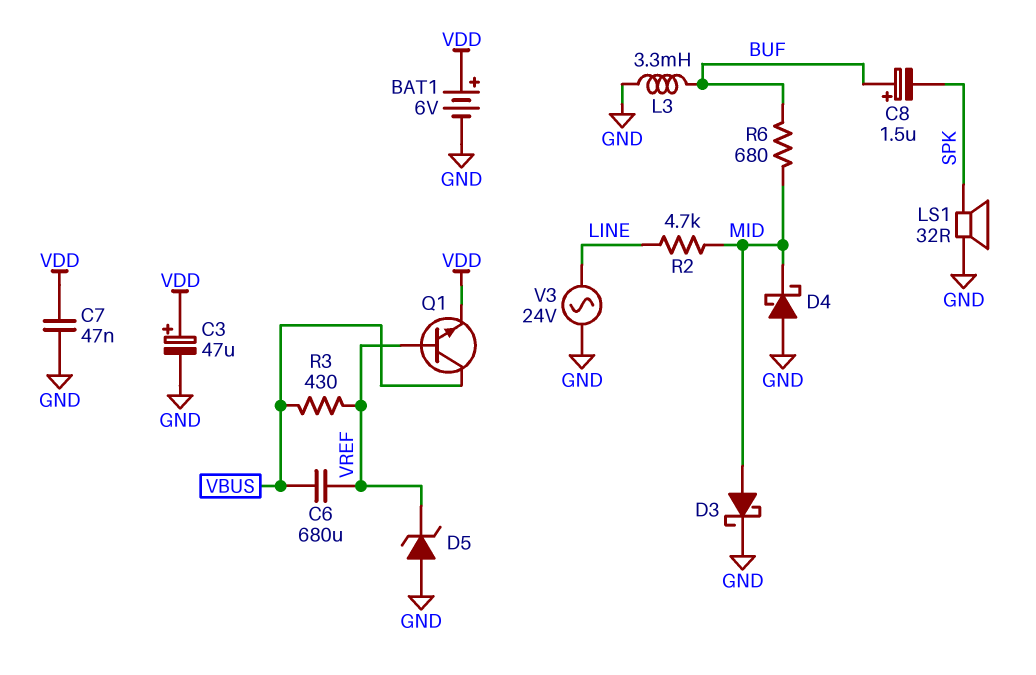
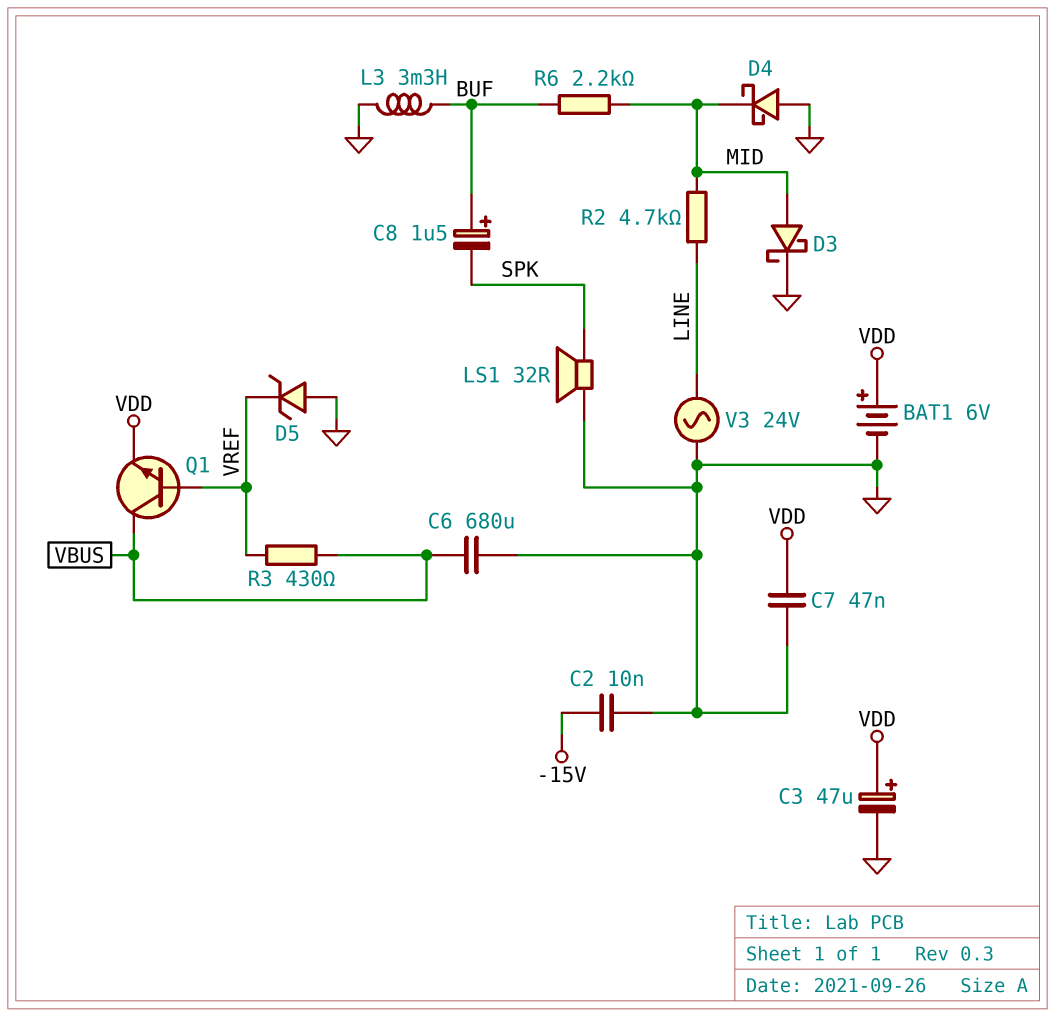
C2: none -> 10nF (-15V, GND)
C6: 680uF (VBUS, VREF) -> 680uF (GND, VBUS)
R6: 680 (BUF, MID) -> 2.2k (BUF, MID)

